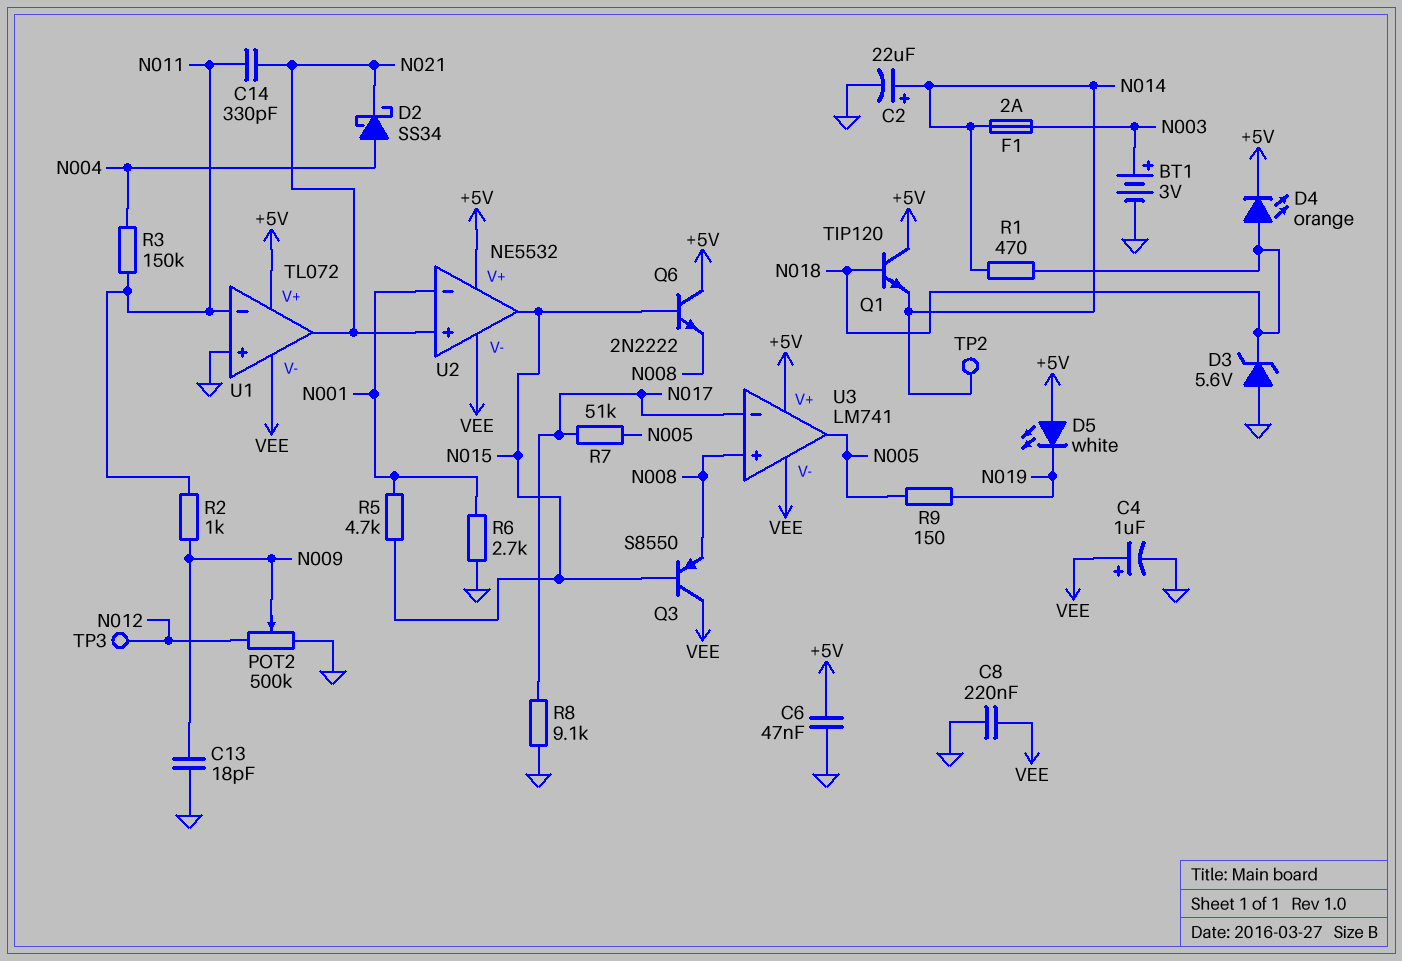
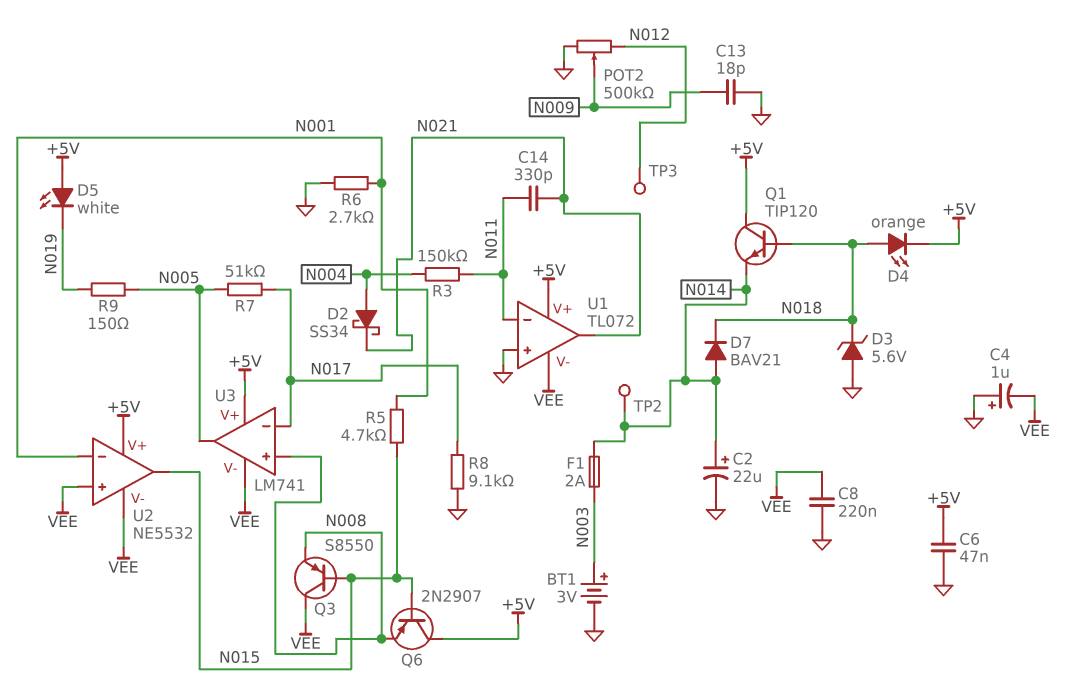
C4: 1uF (plus VEE, minus GND) -> 1uF (plus GND, minus VEE)
D7: none -> diode BAV21 (A N014, K N018)
Q6: NPN 2N2222 (B N015, C +5V, E N008) -> PNP 2N2907 (B N015, C +5V, E N008)
R1: 470 (N014, N018) -> none
R2: 1k (N009, N011) -> none
U2 pin in+: N021 -> VEE

